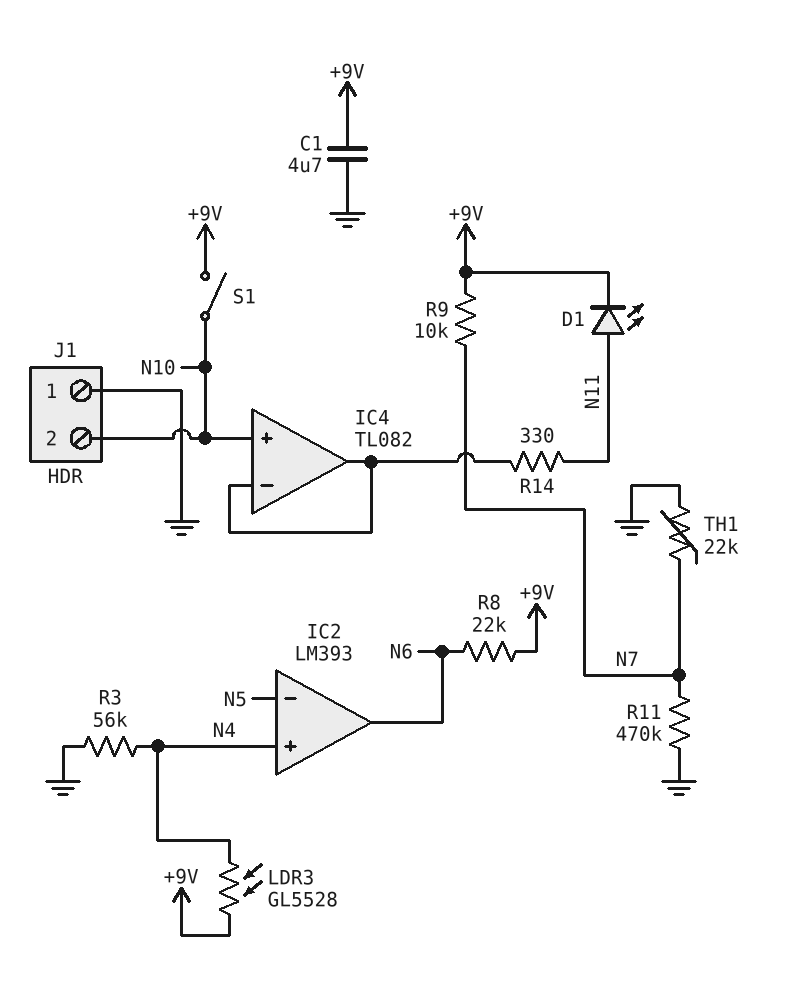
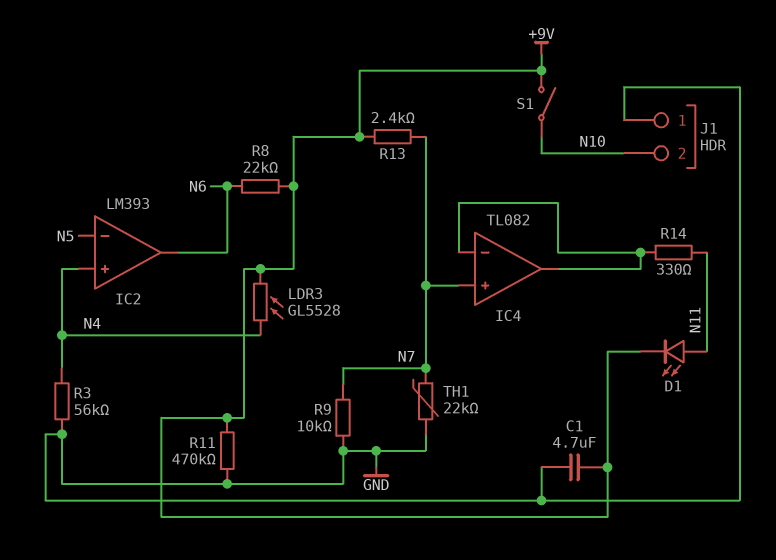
IC4 pin in+: N10 -> N7
R9: 10k (+9V, N7) -> 10k (GND, N7)
R11: 470k (GND, N7) -> 470k (+9V, GND)
R13: none -> 2.4k (+9V, N7)

